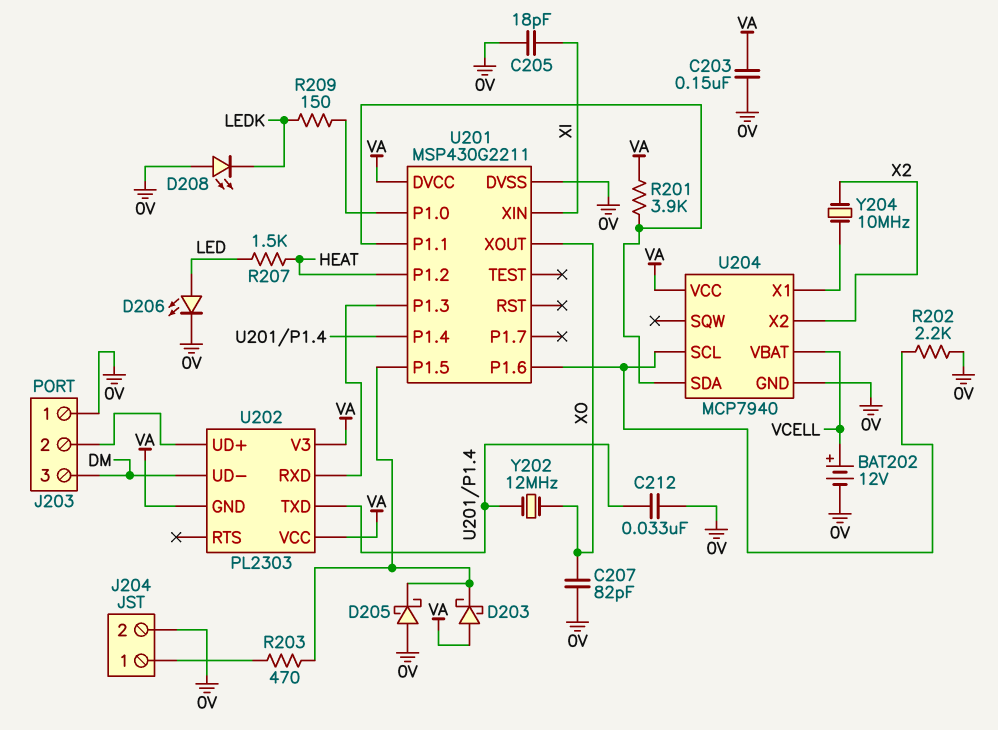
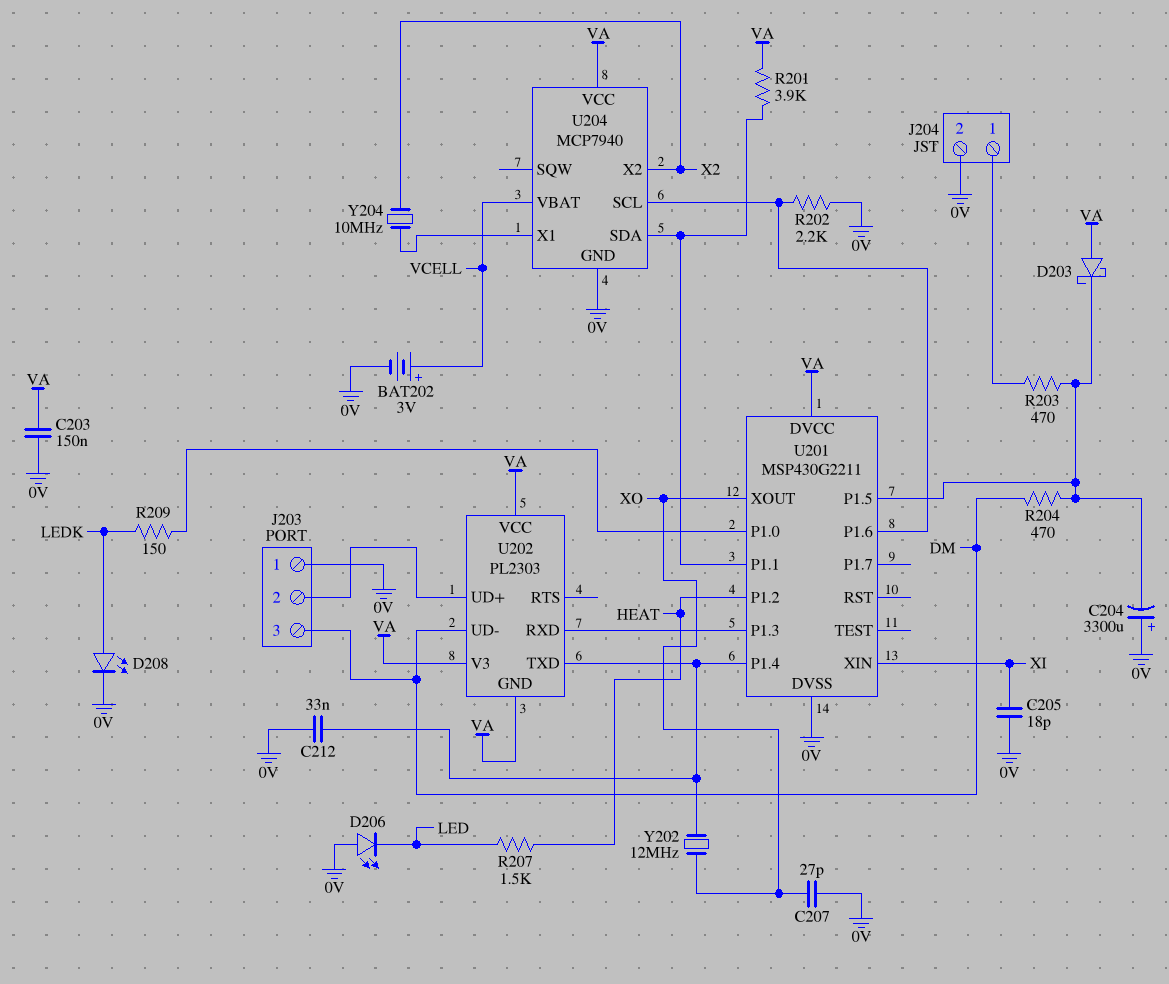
BAT202: 12V (plus VCELL, minus 0V) -> 3V (plus VCELL, minus 0V)
C204: none -> 3300uF (plus 0V, minus U201/P1.5)
C207: 82pF (0V, XO) -> 27pF (0V, XO)
D205: schottky (A 0V, K U201/P1.5) -> none
D206: LED (A LED, K 0V) -> LED (A 0V, K LED)
D208: LED (A 0V, K LEDK) -> LED (A LEDK, K 0V)
R204: none -> 470 (DM, U201/P1.5)

